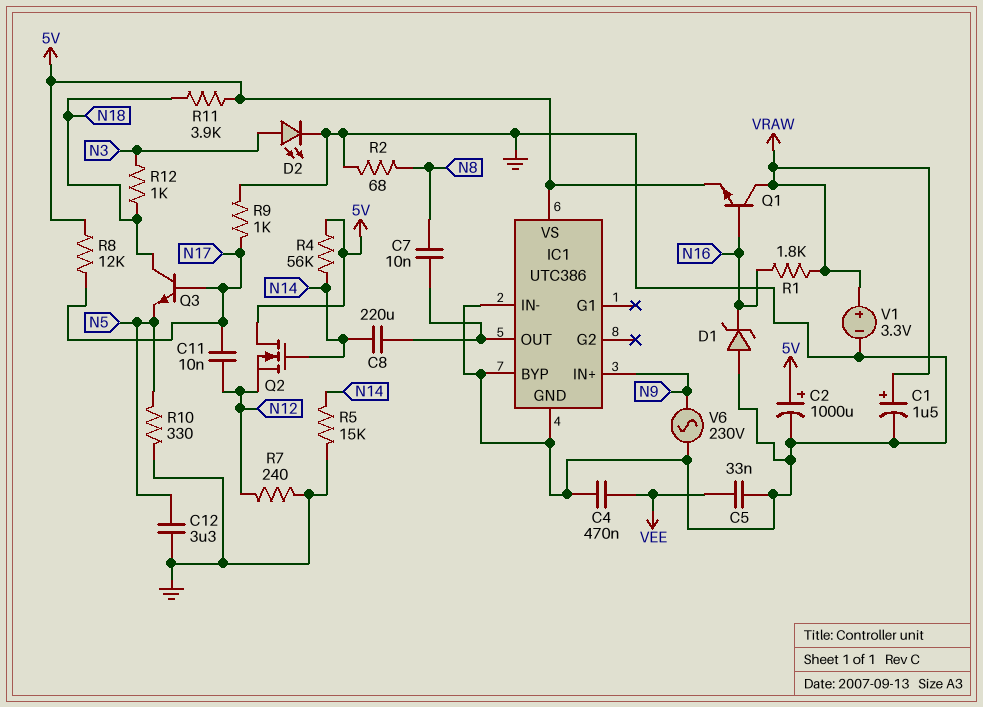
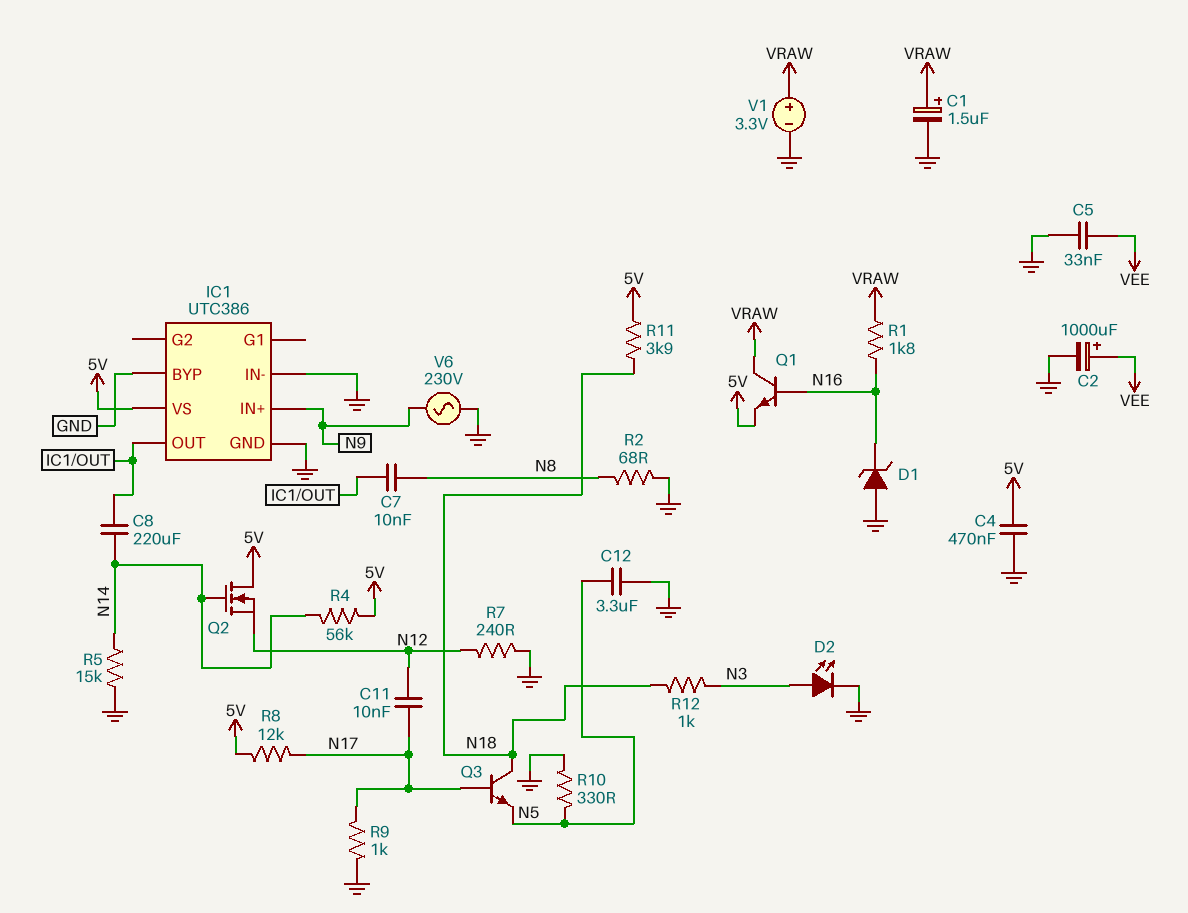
C2: 1000uF (plus 5V, minus GND) -> 1000uF (plus VEE, minus GND)
C4: 470nF (GND, VEE) -> 470nF (5V, GND)

